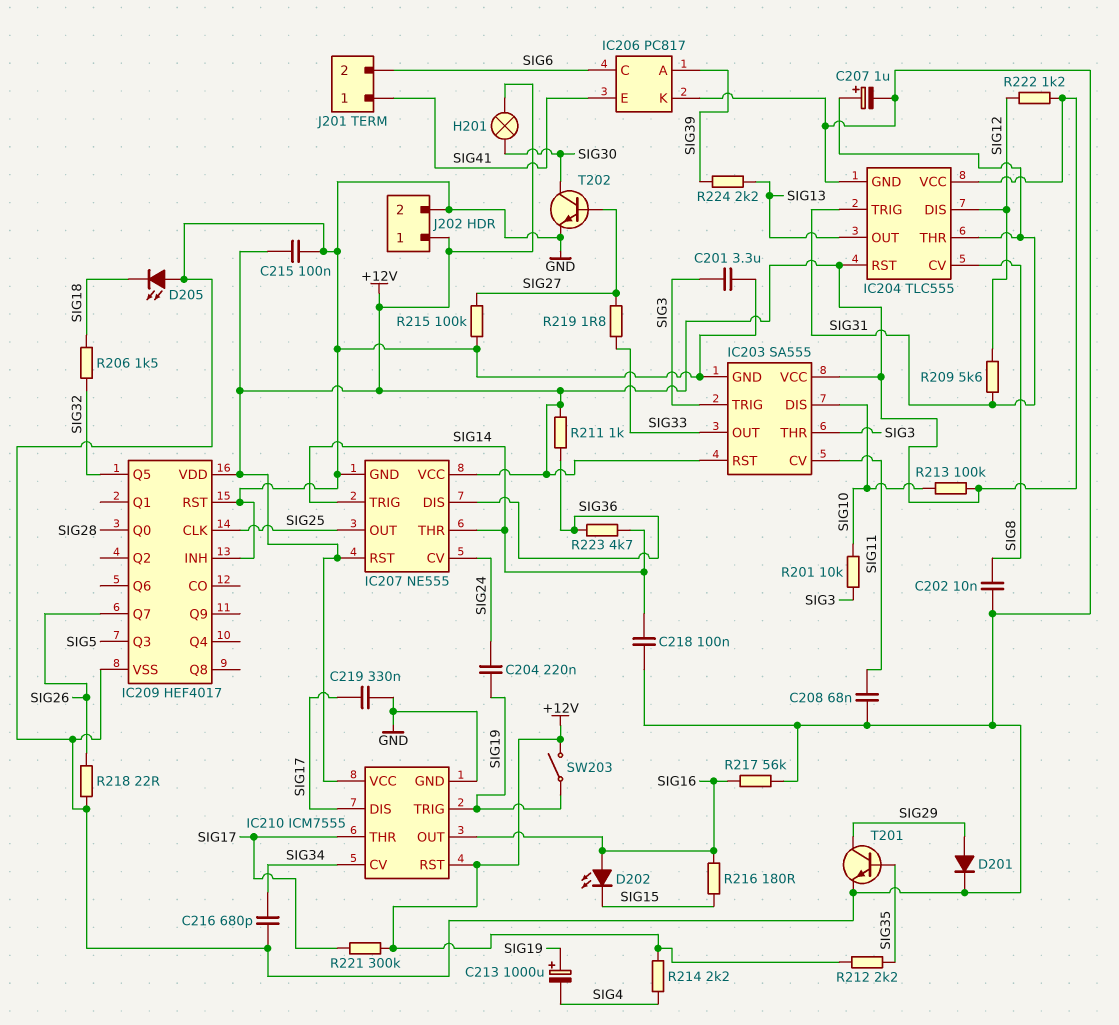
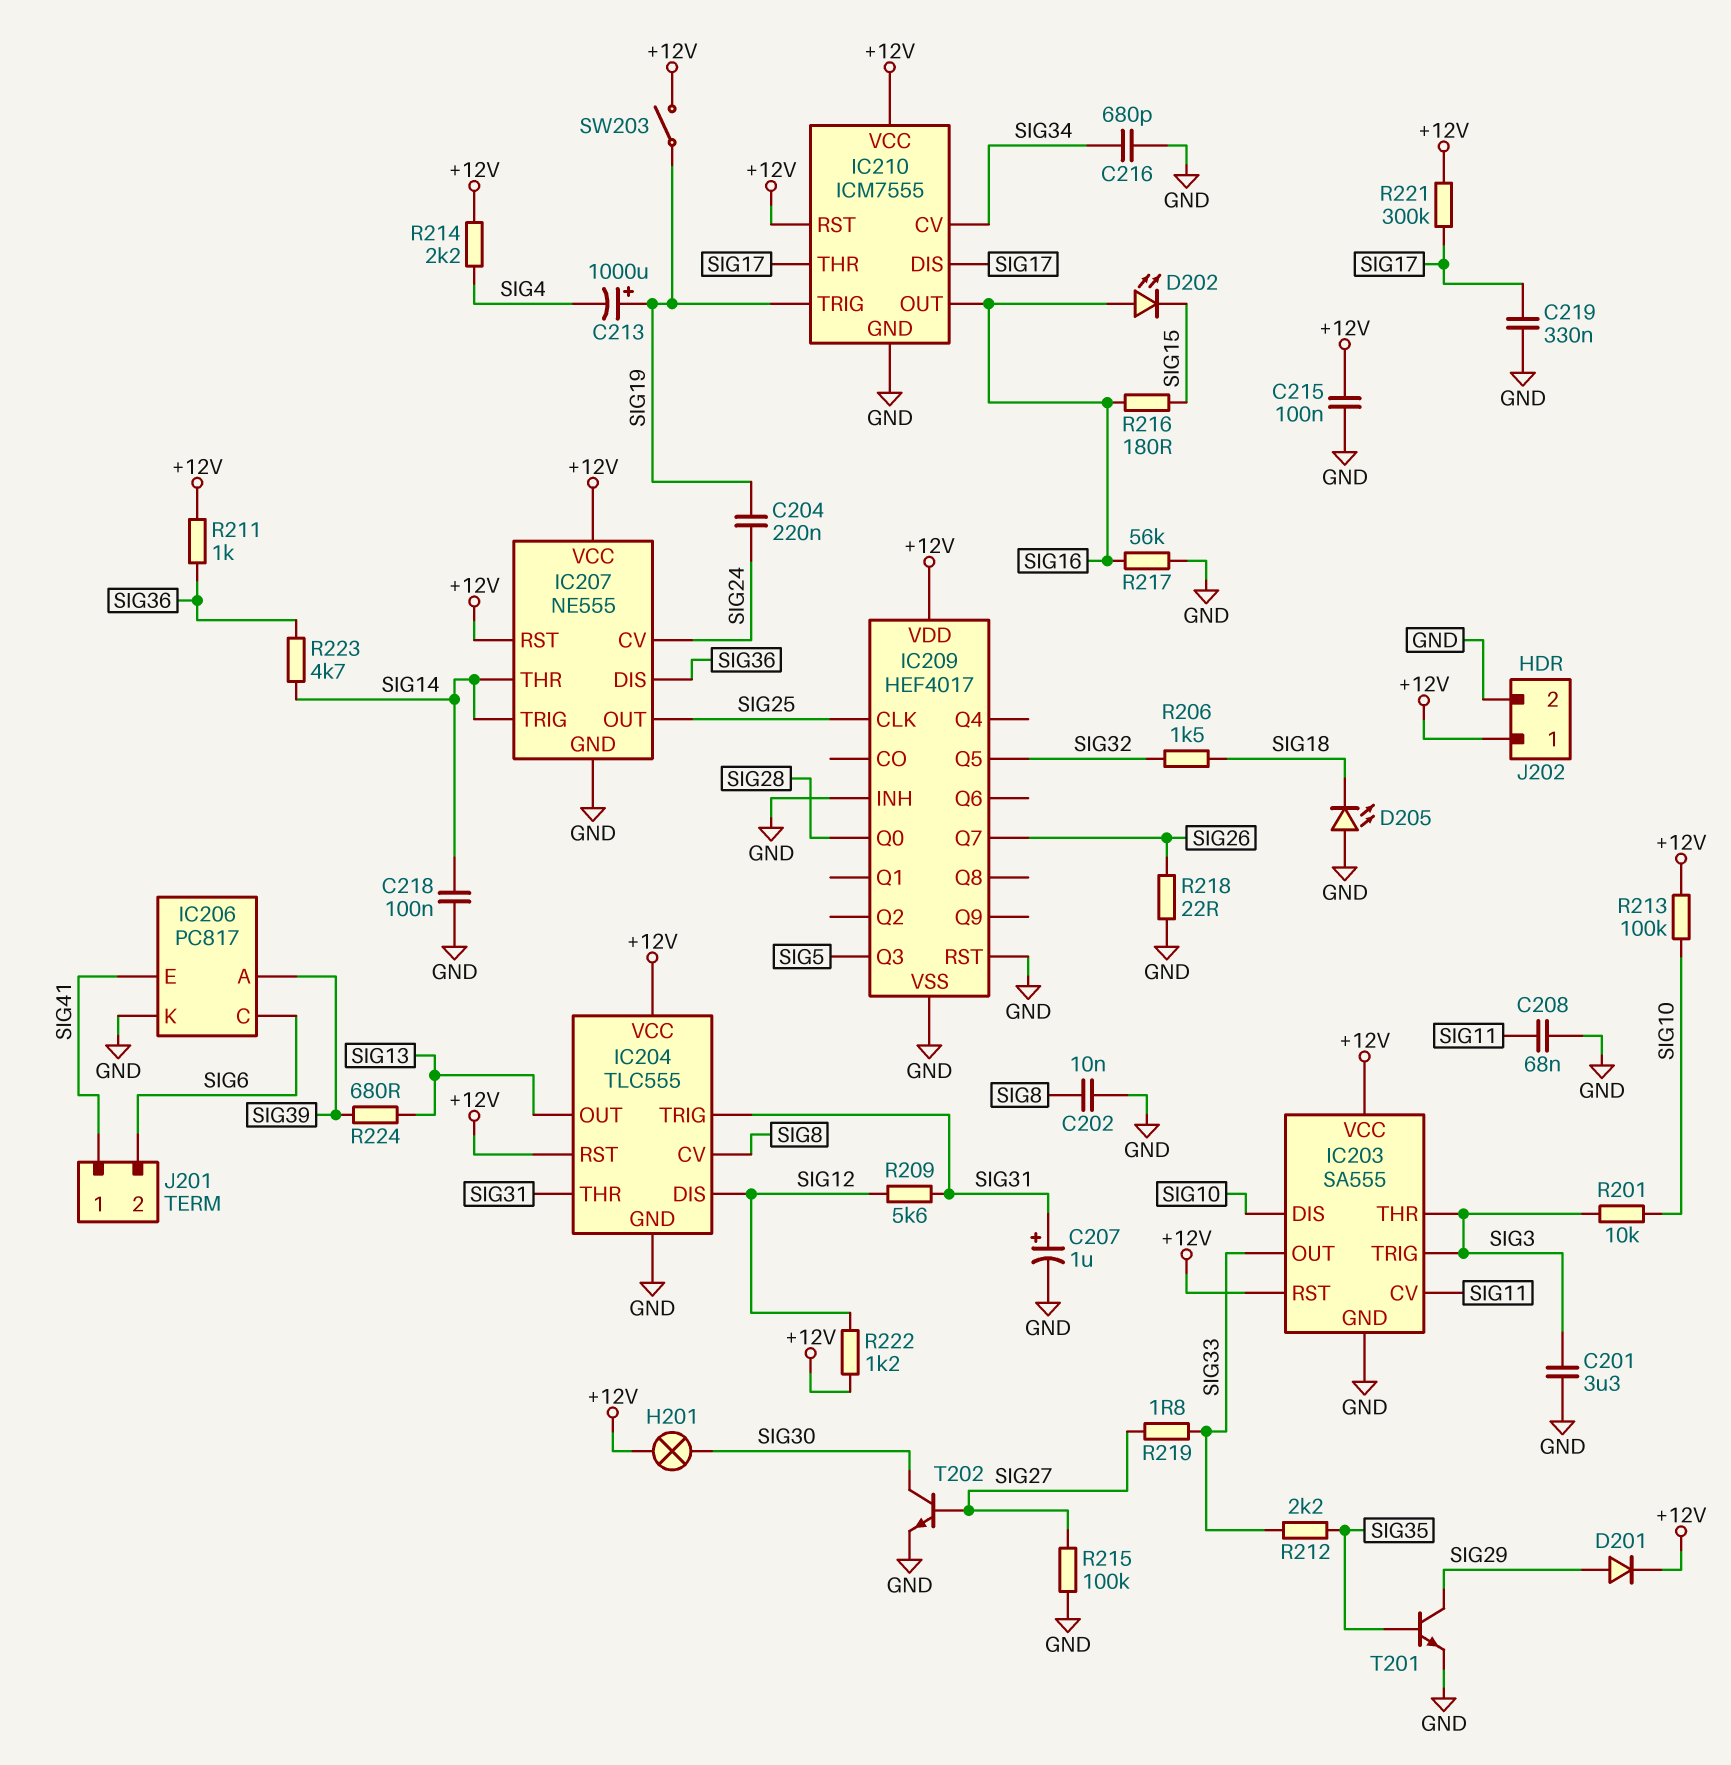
D201: diode (A SIG29, K GND) -> diode (A SIG29, K +12V)
R212: 2.2k (+12V, SIG35) -> 2.2k (SIG33, SIG35)
R224: 2.2k (SIG13, SIG39) -> 680 (SIG13, SIG39)

